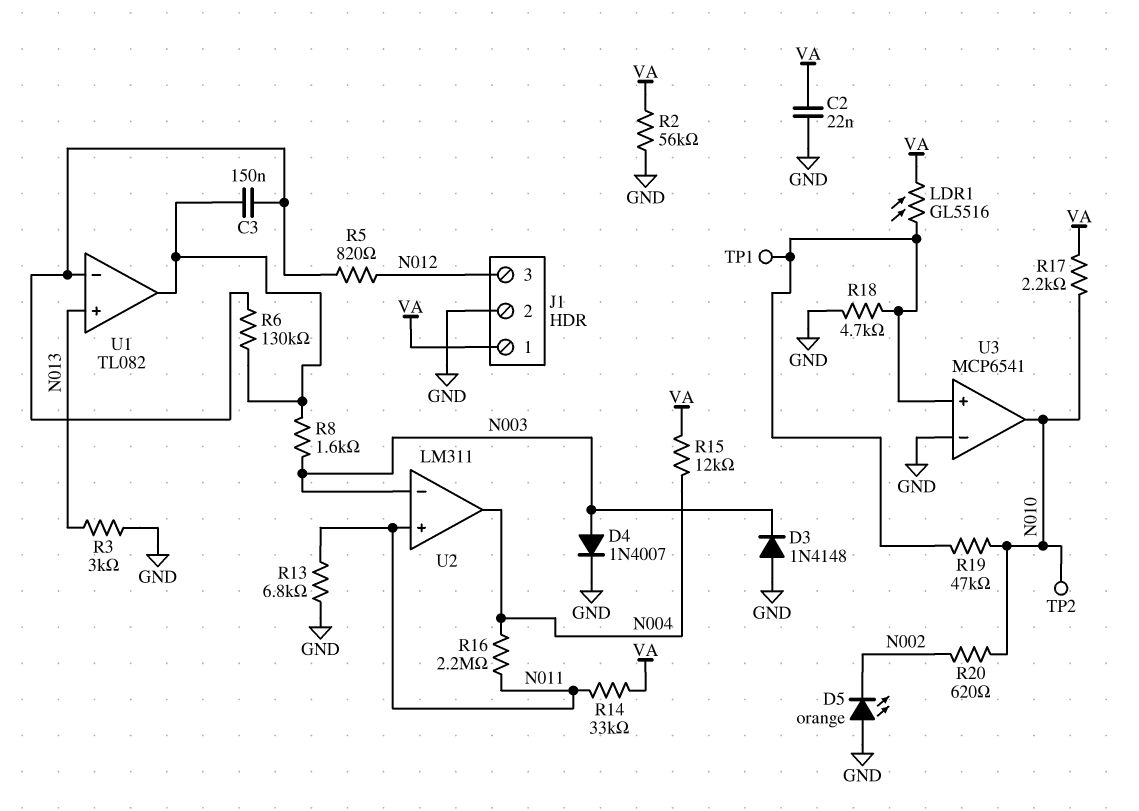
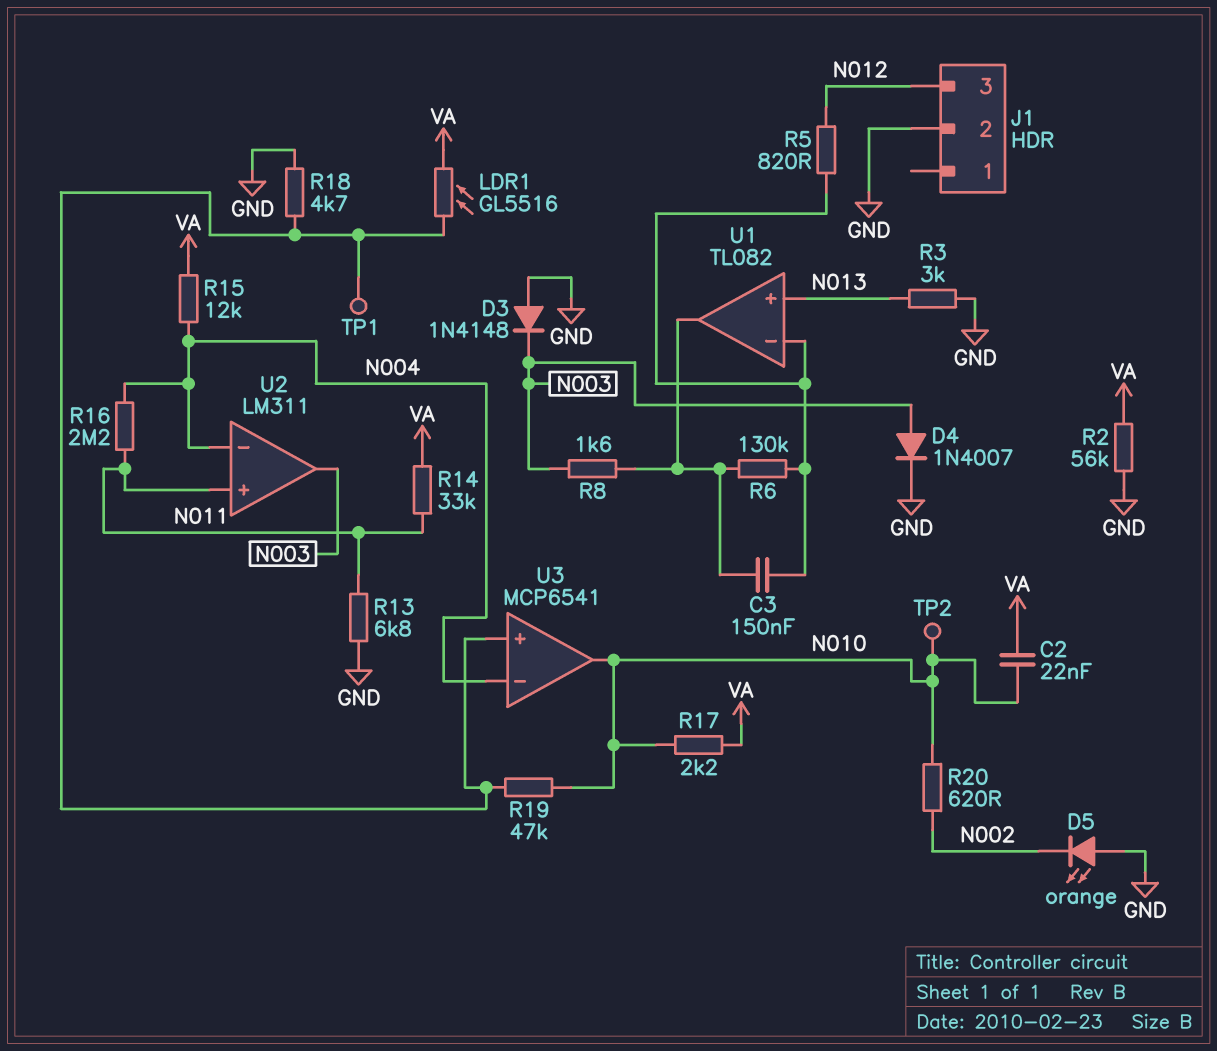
C2: 22nF (GND, VA) -> 22nF (N010, VA)
J1 pin 1: VA -> none
U2 pin in-: N003 -> N004
U2 pin out: N004 -> N003
U3 pin in-: GND -> N004

